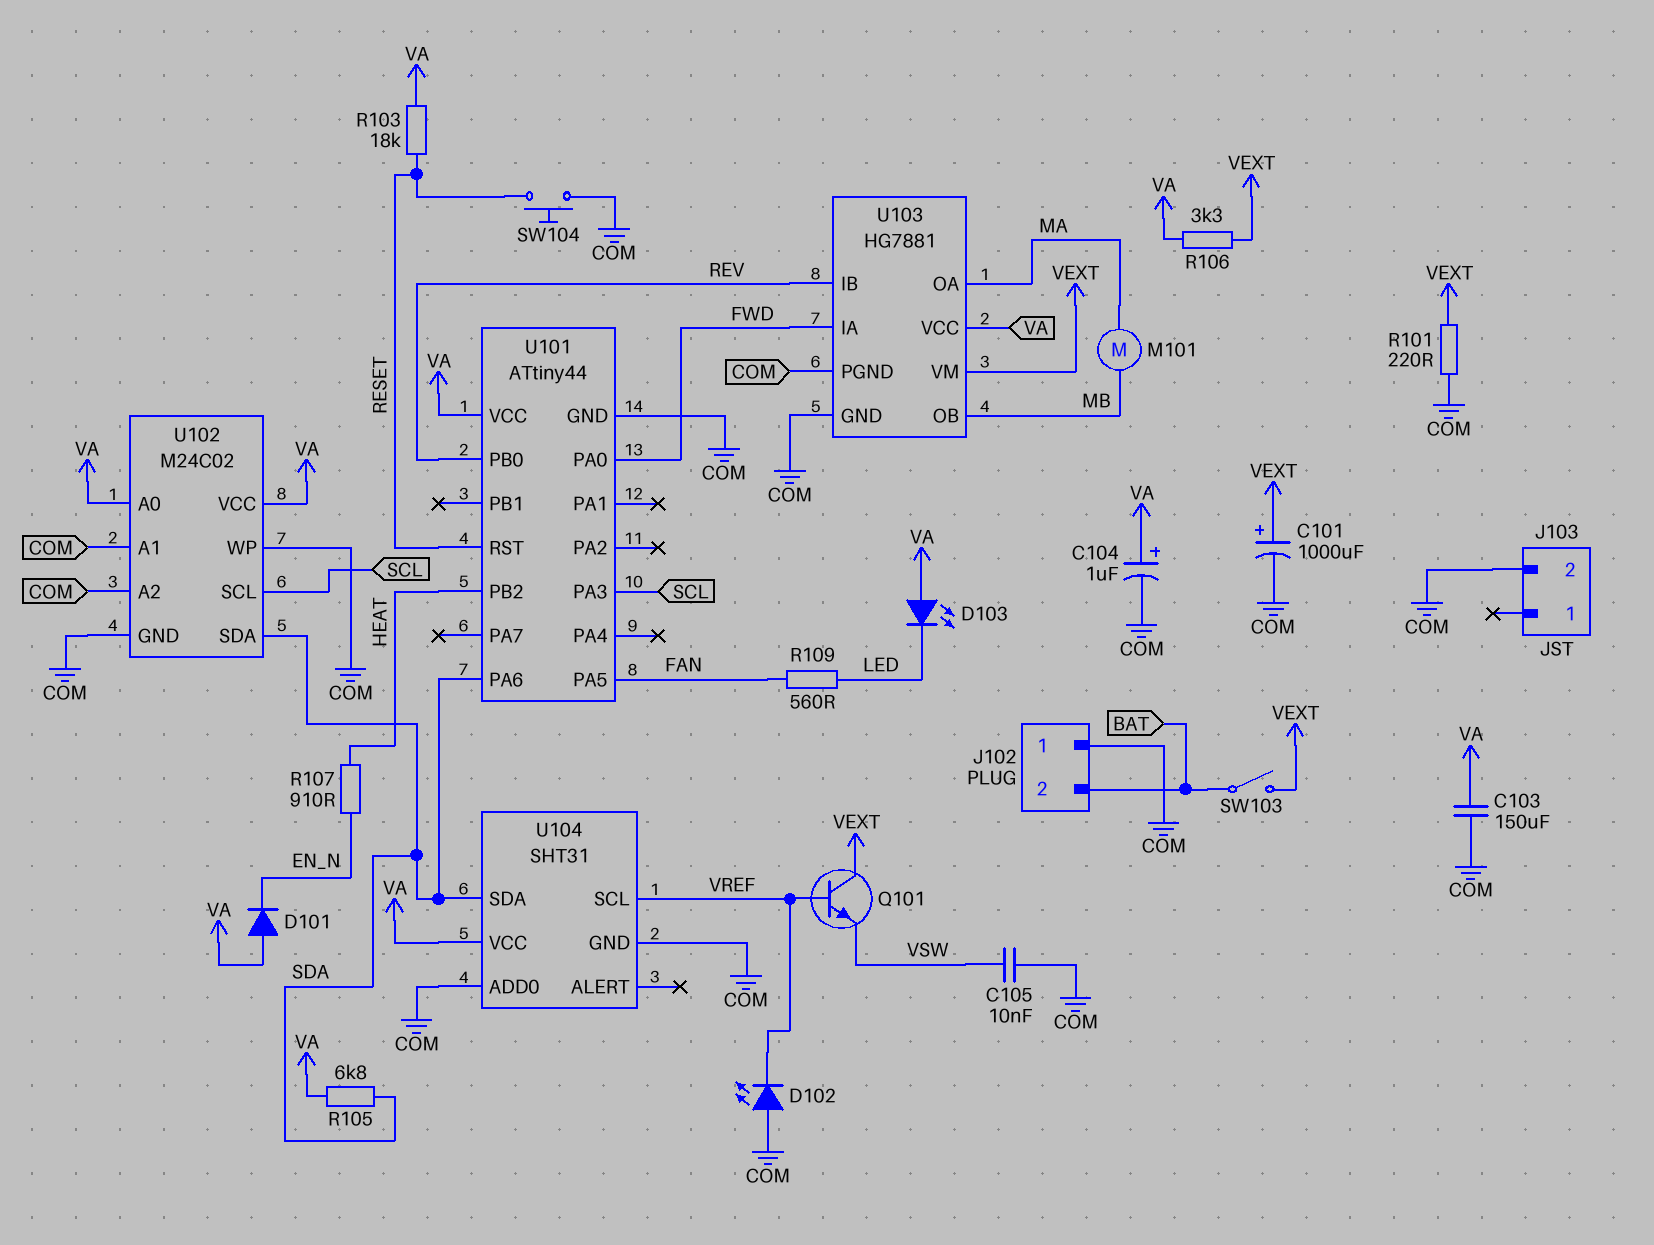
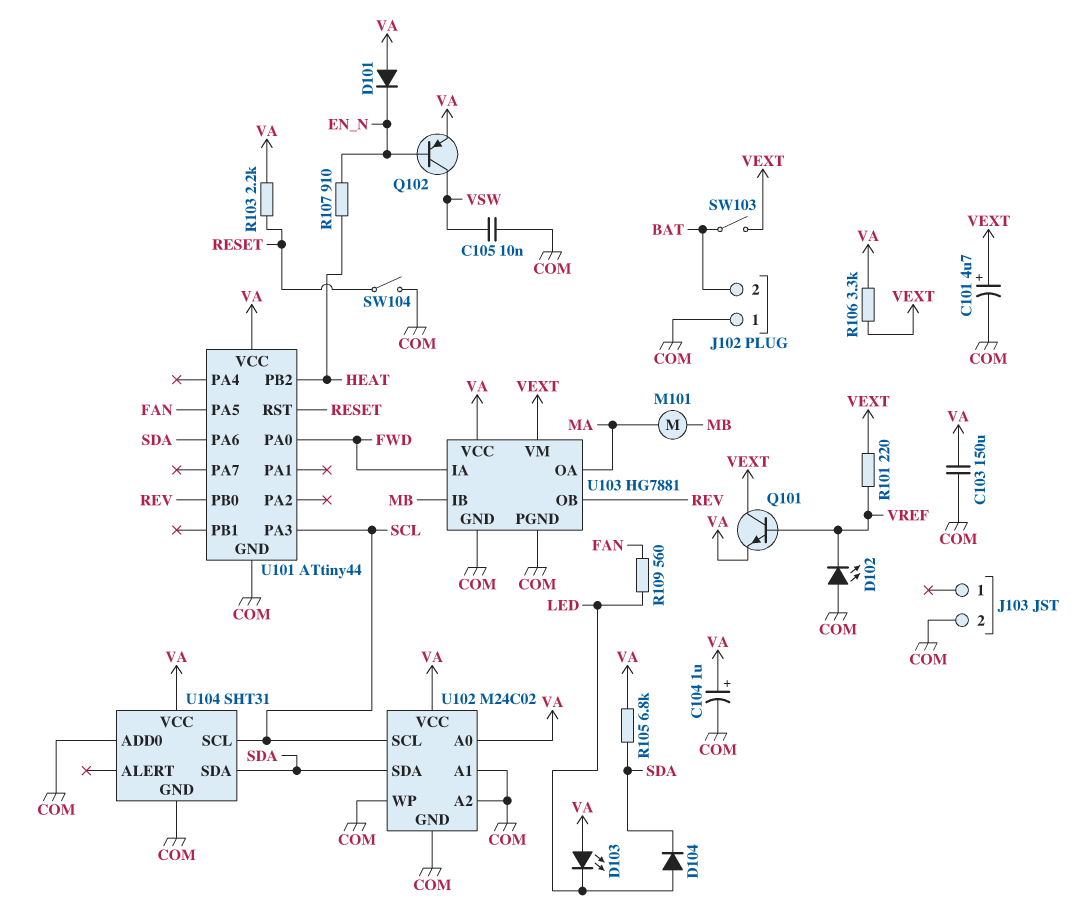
C101: 1000uF (plus VEXT, minus COM) -> 4.7uF (plus VEXT, minus COM)
D104: none -> diode (A LED, K SDA)
Q101: NPN (B VREF, C VEXT, E VSW) -> NPN (B VREF, C VEXT, E VA)
Q102: none -> PNP (B EN_N, C VSW, E VA)
R101: 220 (COM, VEXT) -> 220 (VEXT, VREF)
R103: 18k (RESET, VA) -> 2.2k (RESET, VA)
SW104: button (COM, RESET) -> switch (COM, RESET)
U103 pin IB: REV -> MB
U103 pin OB: MB -> REV
U104 pin SCL: VREF -> SCL

